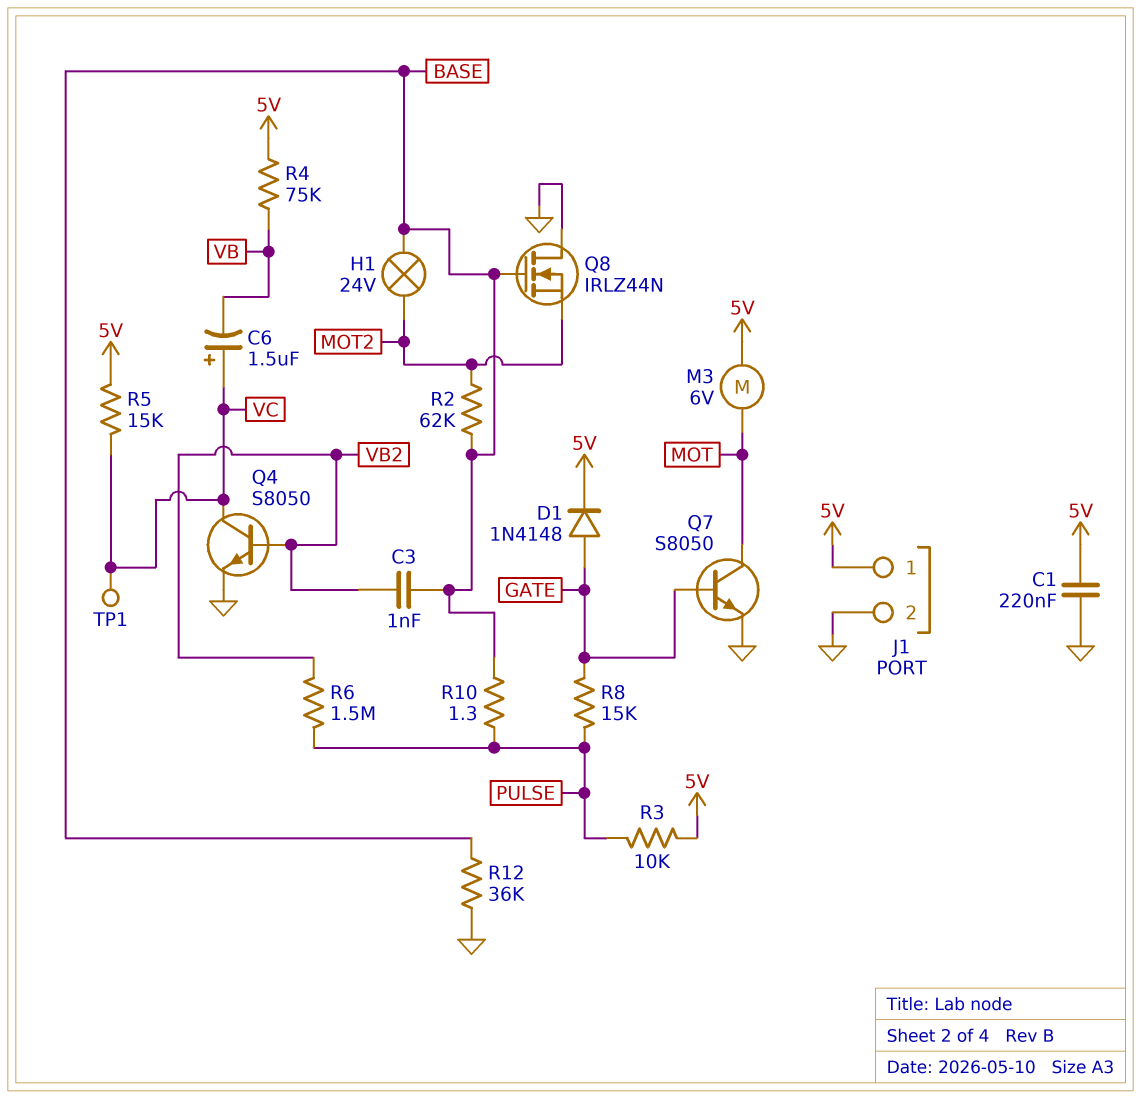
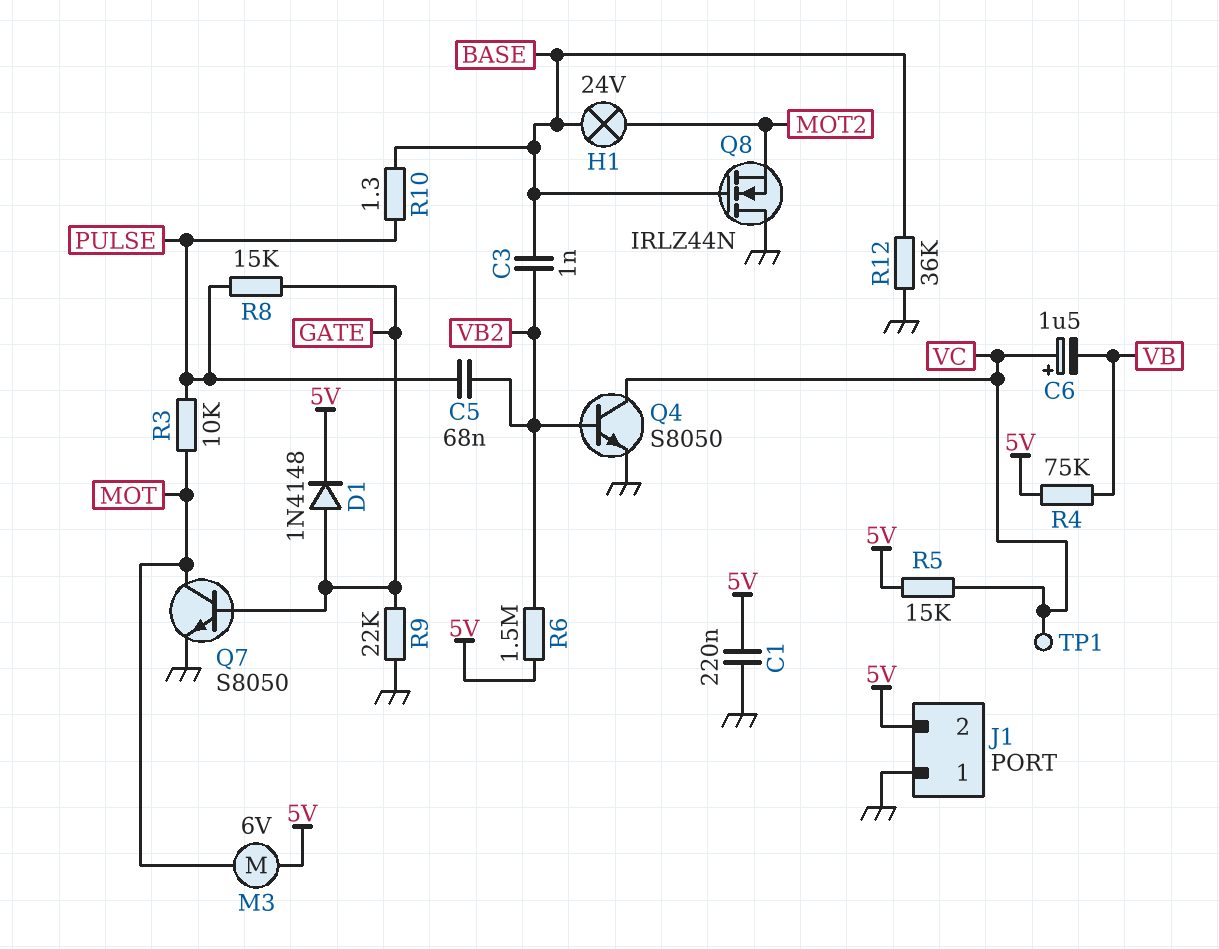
C5: none -> 68nF (PULSE, VB2)
J1 pin 1: 5V -> GND
J1 pin 2: GND -> 5V
R2: 62k (BASE, MOT2) -> none
R3: 10k (5V, PULSE) -> 10k (MOT, PULSE)
R6: 1.5M (PULSE, VB2) -> 1.5M (5V, VB2)
R9: none -> 22k (GATE, GND)

